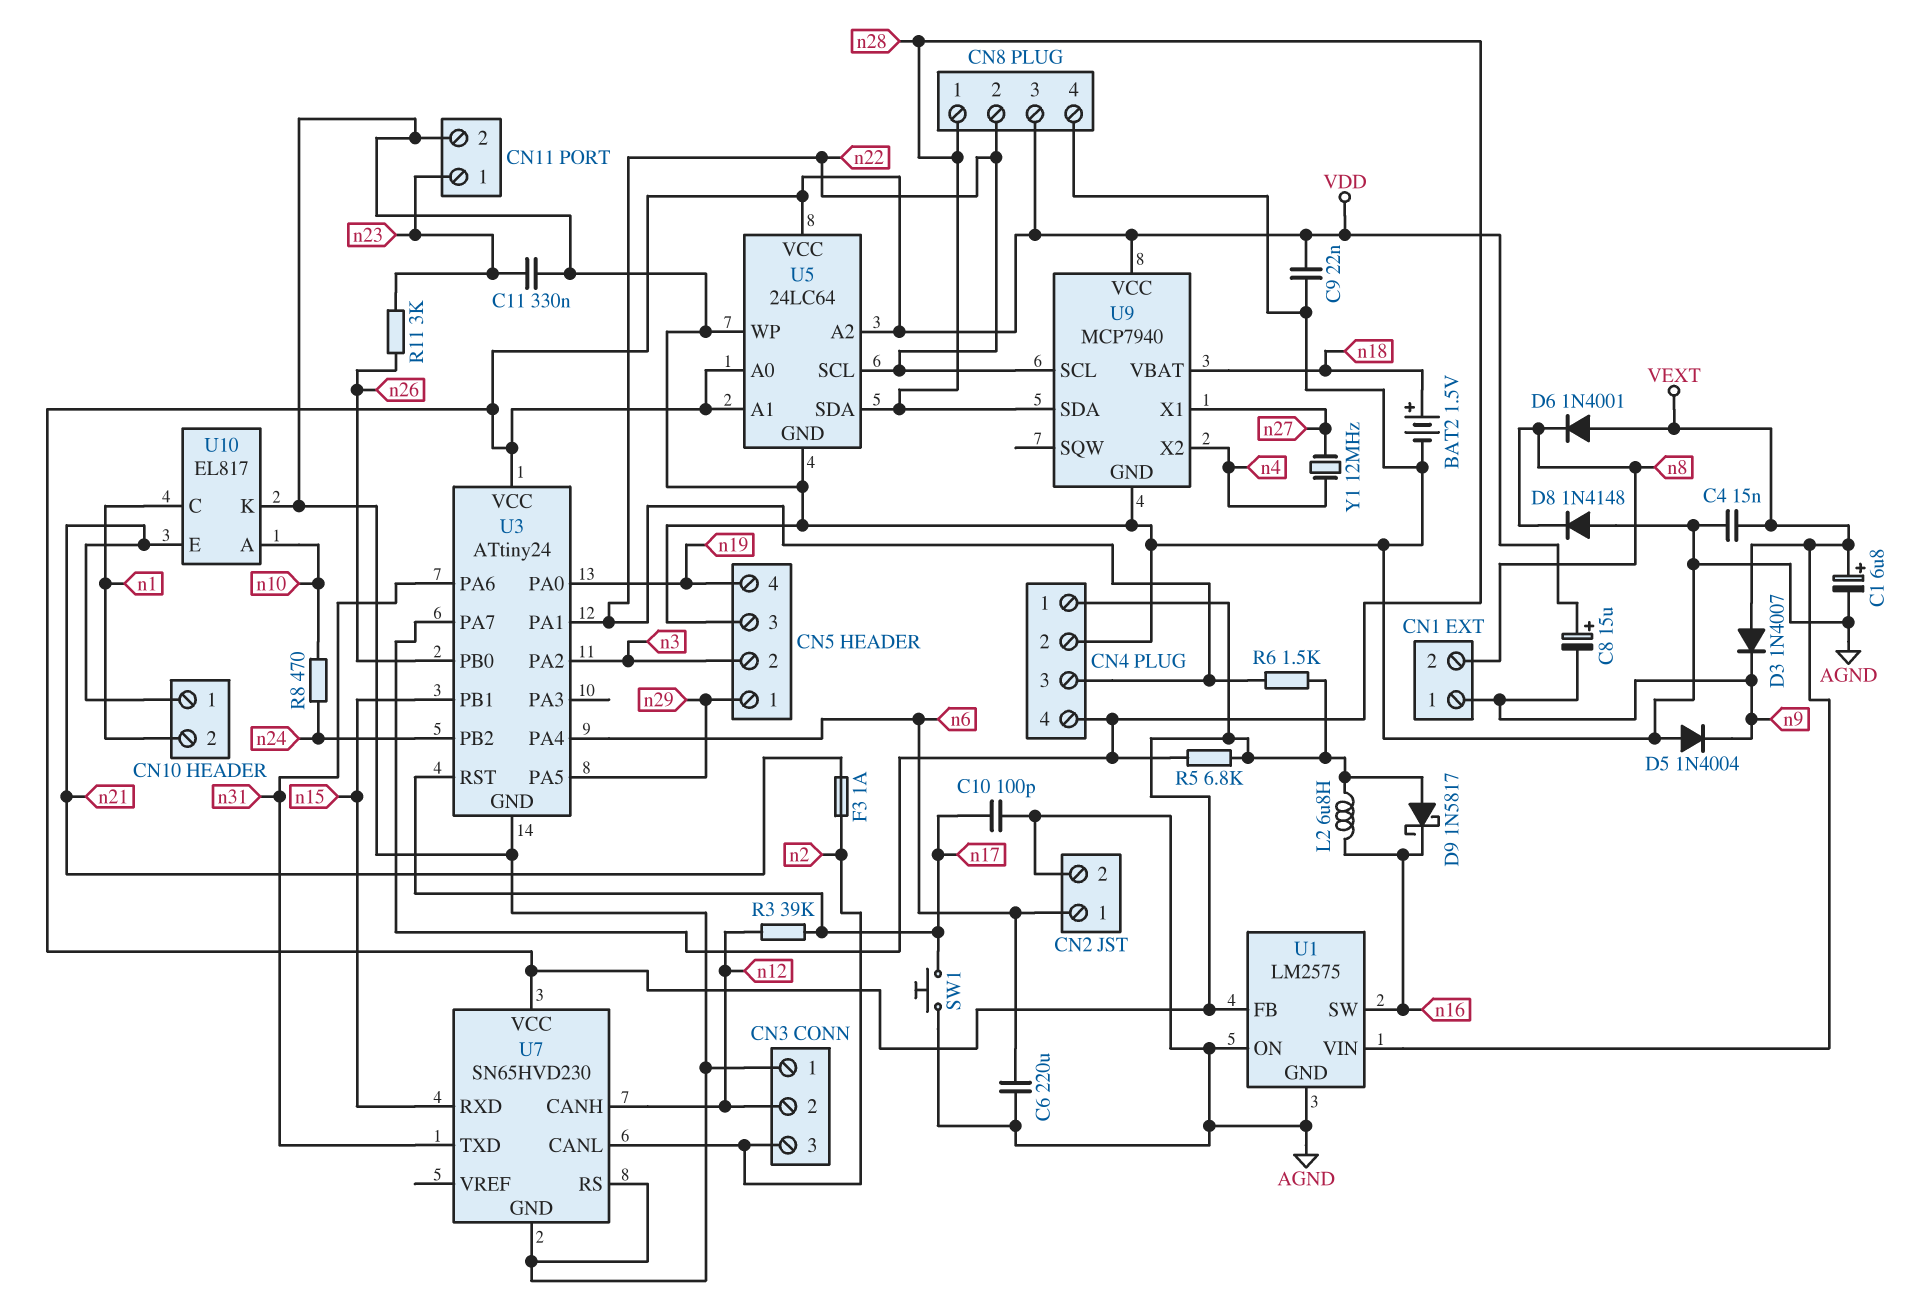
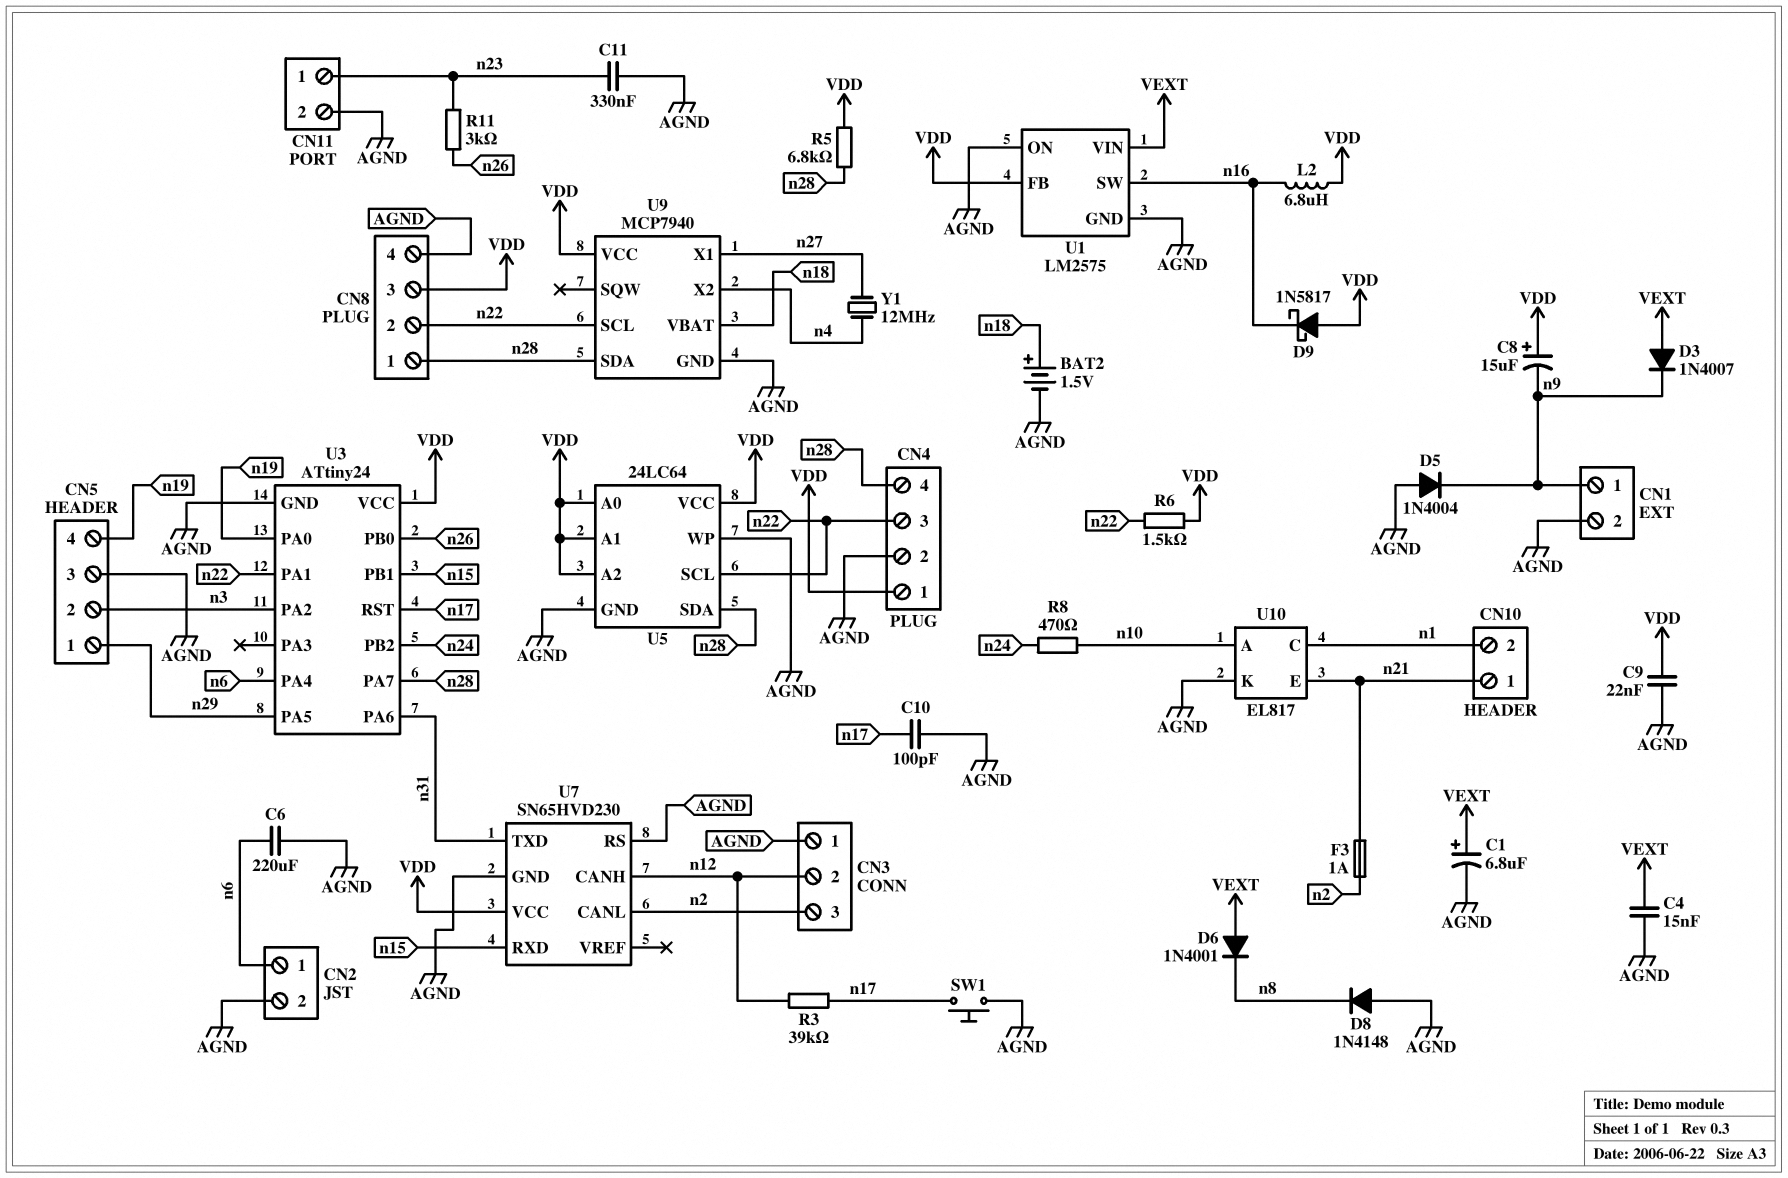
CN1 pin 2: n8 -> AGND

